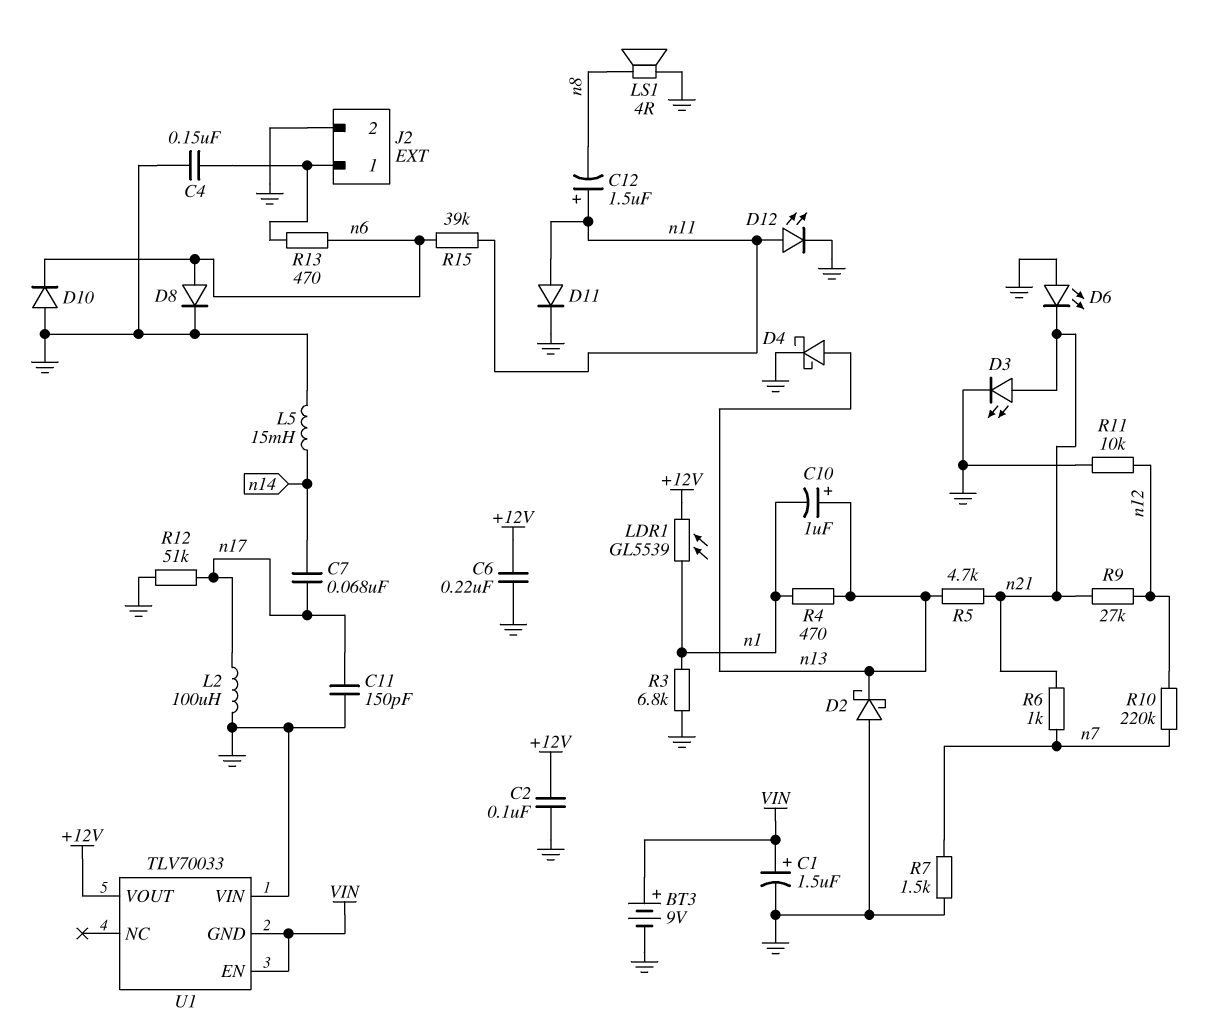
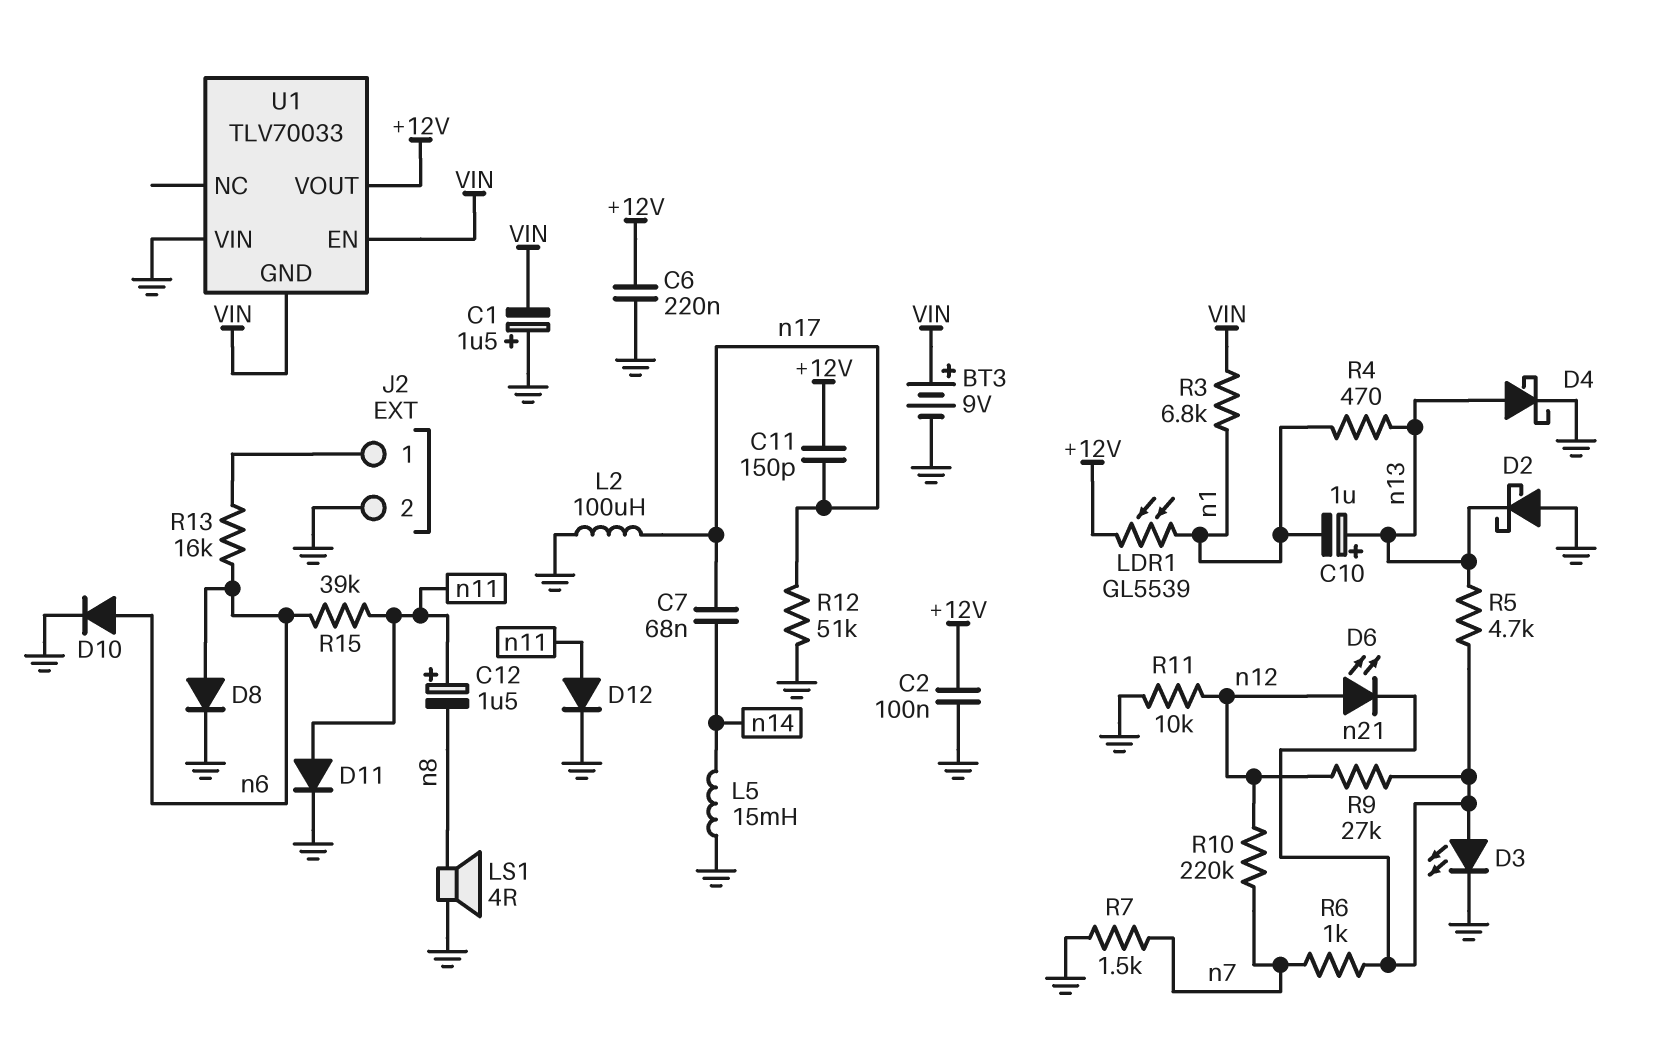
C1: 1.5uF (plus VIN, minus GND) -> 1.5uF (plus GND, minus VIN)
C4: 150nF (GND, J2/1) -> none
C11: 150pF (GND, n17) -> 150pF (+12V, n17)
D6: LED (A GND, K n21) -> LED (A n12, K n21)
D10: diode (A GND, K n6) -> diode (A n6, K GND)
D12: LED (A n11, K GND) -> diode (A n11, K GND)
R3: 6.8k (GND, n1) -> 6.8k (VIN, n1)
R13: 470 (J2/1, n6) -> 16k (J2/1, n6)

